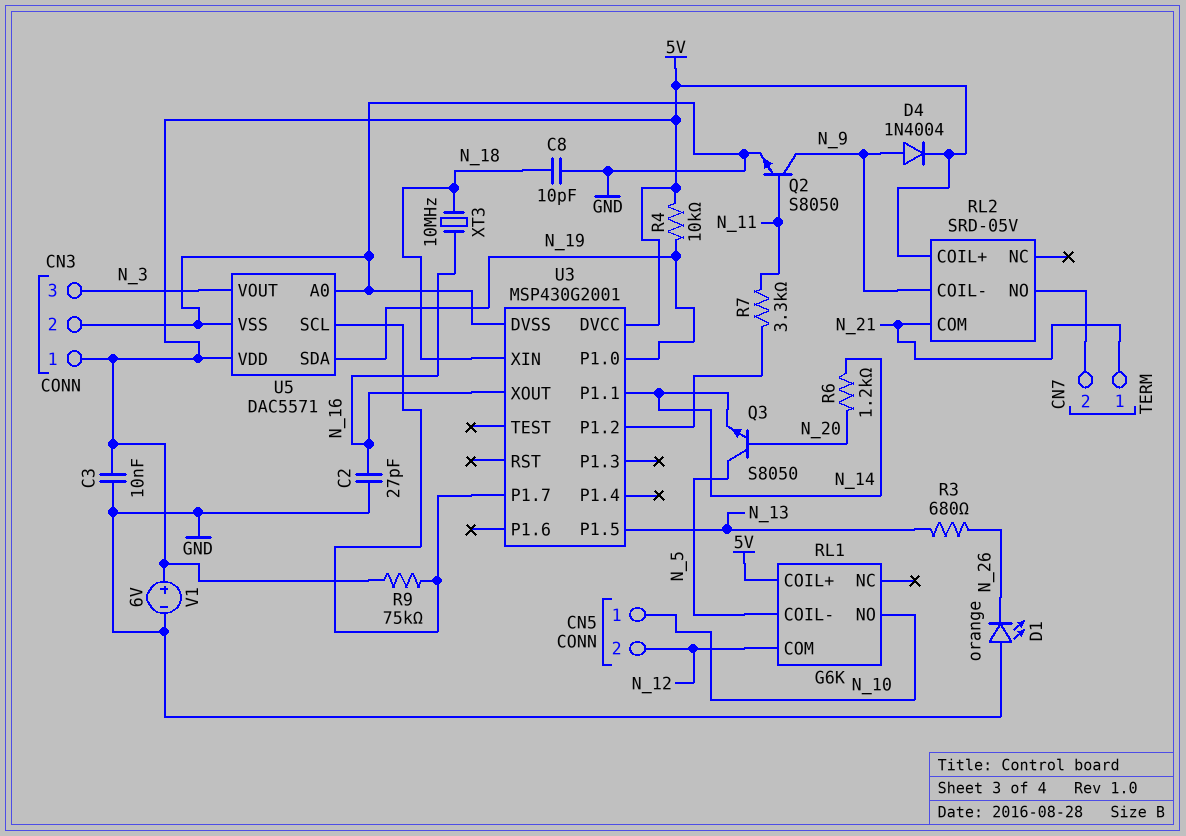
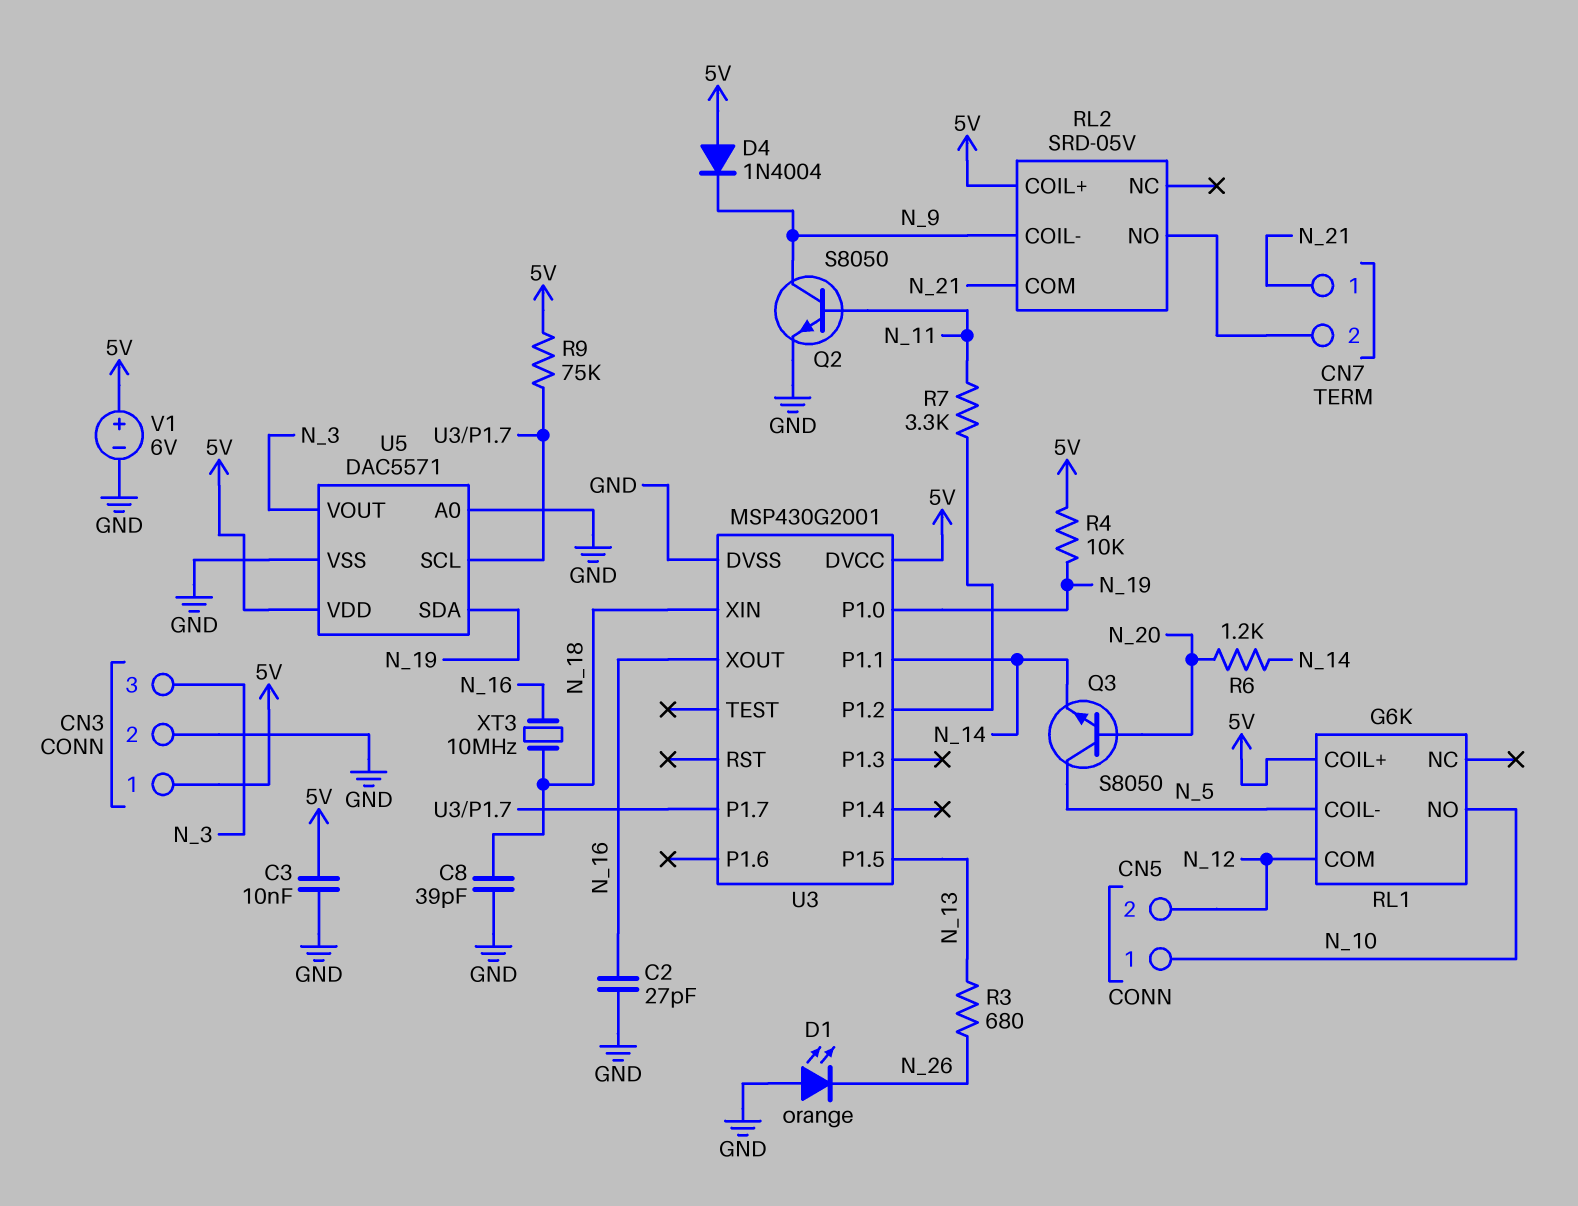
C8: 10pF (GND, N_18) -> 39pF (GND, N_18)
D4: diode 1N4004 (A N_9, K 5V) -> diode 1N4004 (A 5V, K N_9)

